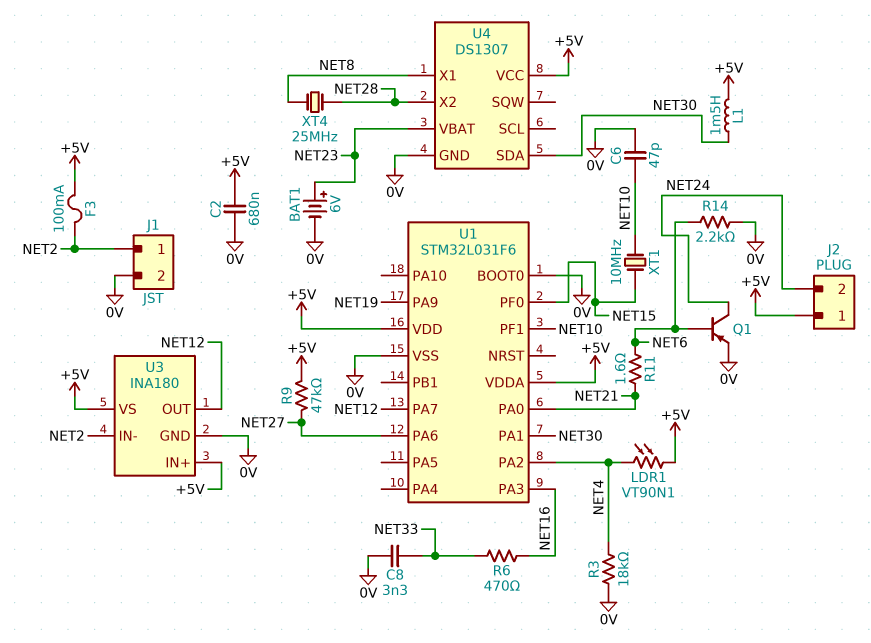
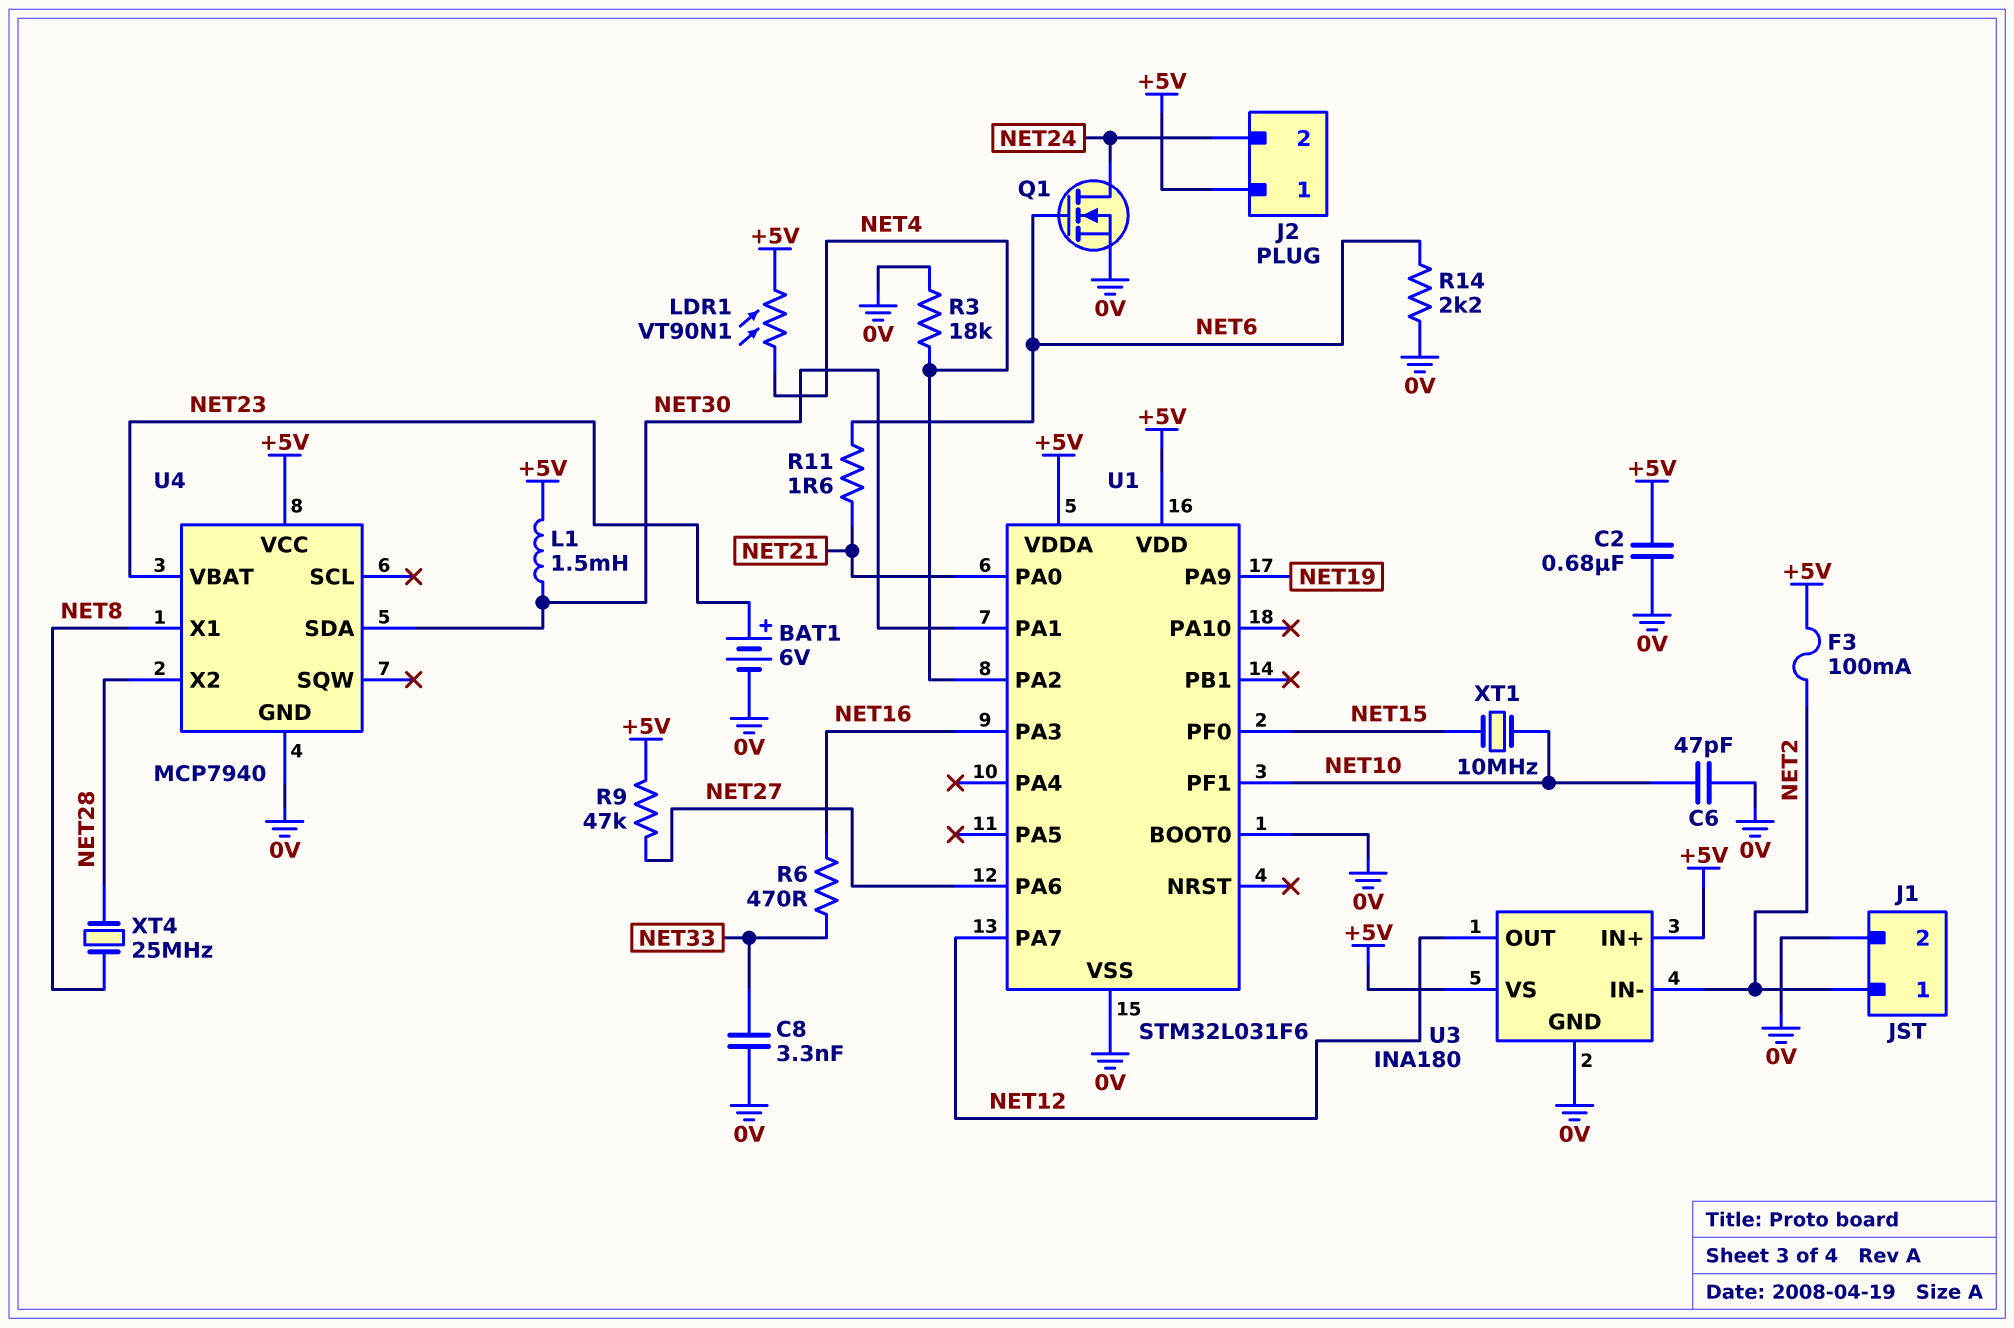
Q1: PNP (B NET6, C NET24, E 0V) -> NMOS (G NET6, D NET24, S 0V)
U4: DS1307 -> MCP7940

